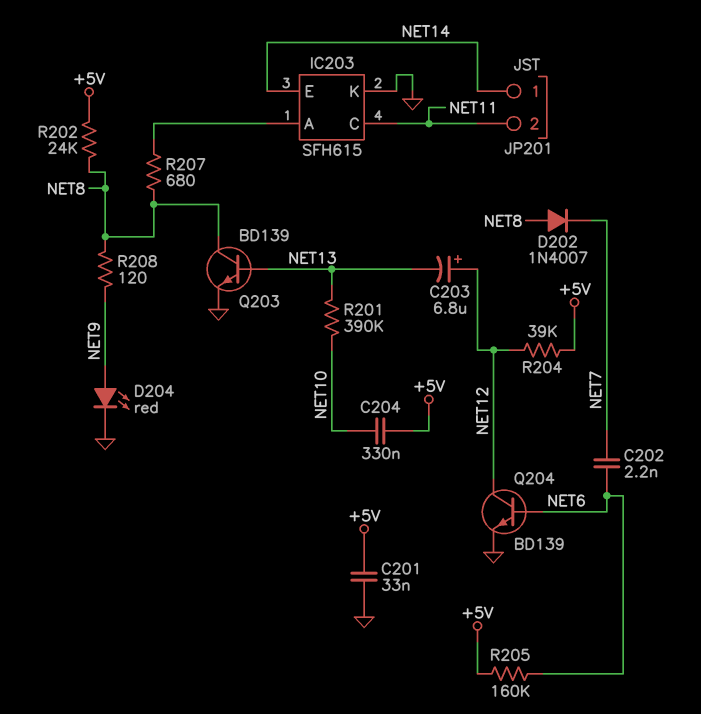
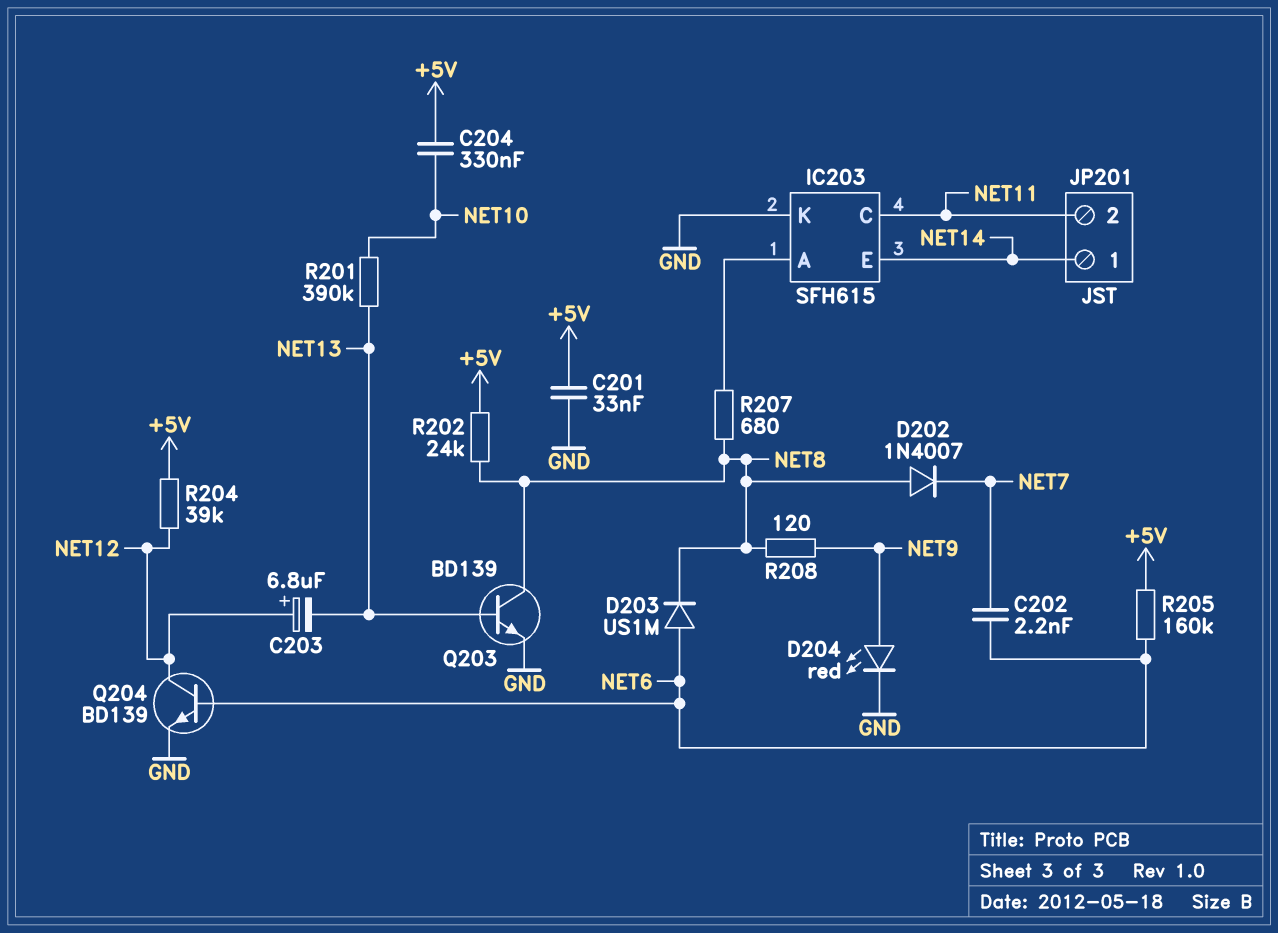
D203: none -> diode US1M (A NET6, K NET8)

